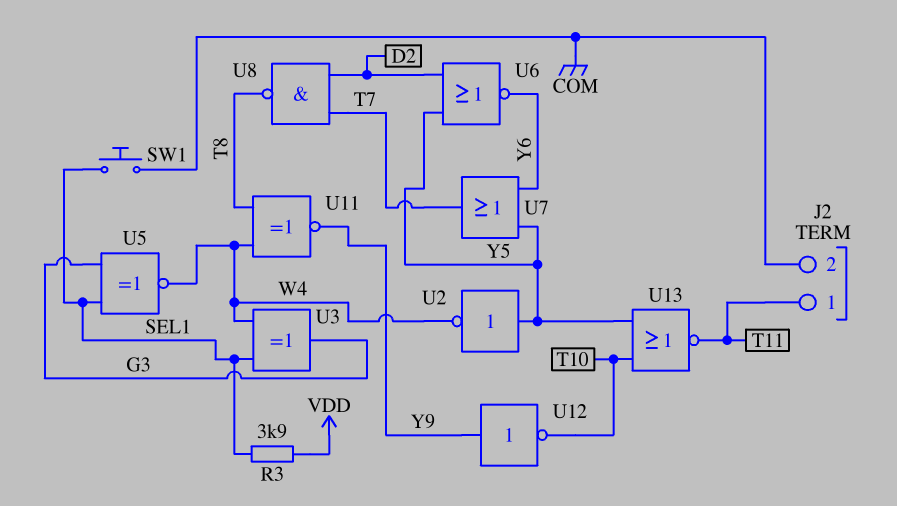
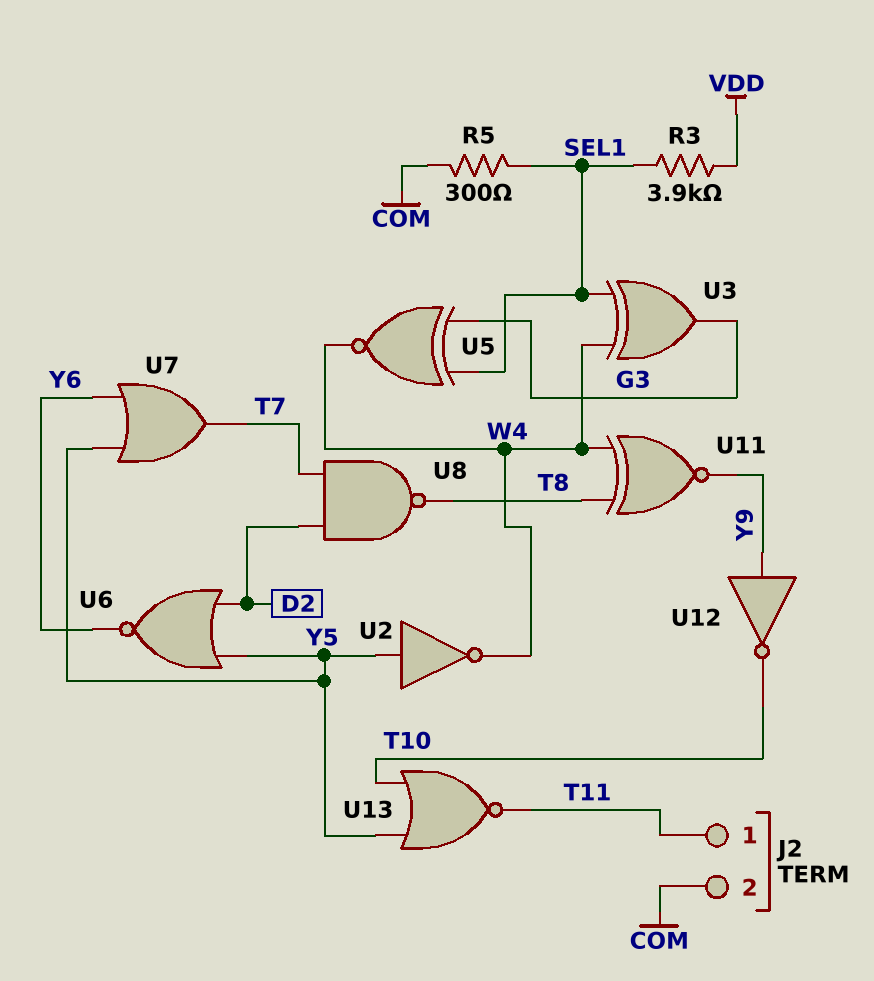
R5: none -> 300 (COM, SEL1)
SW1: button (COM, SEL1) -> none

